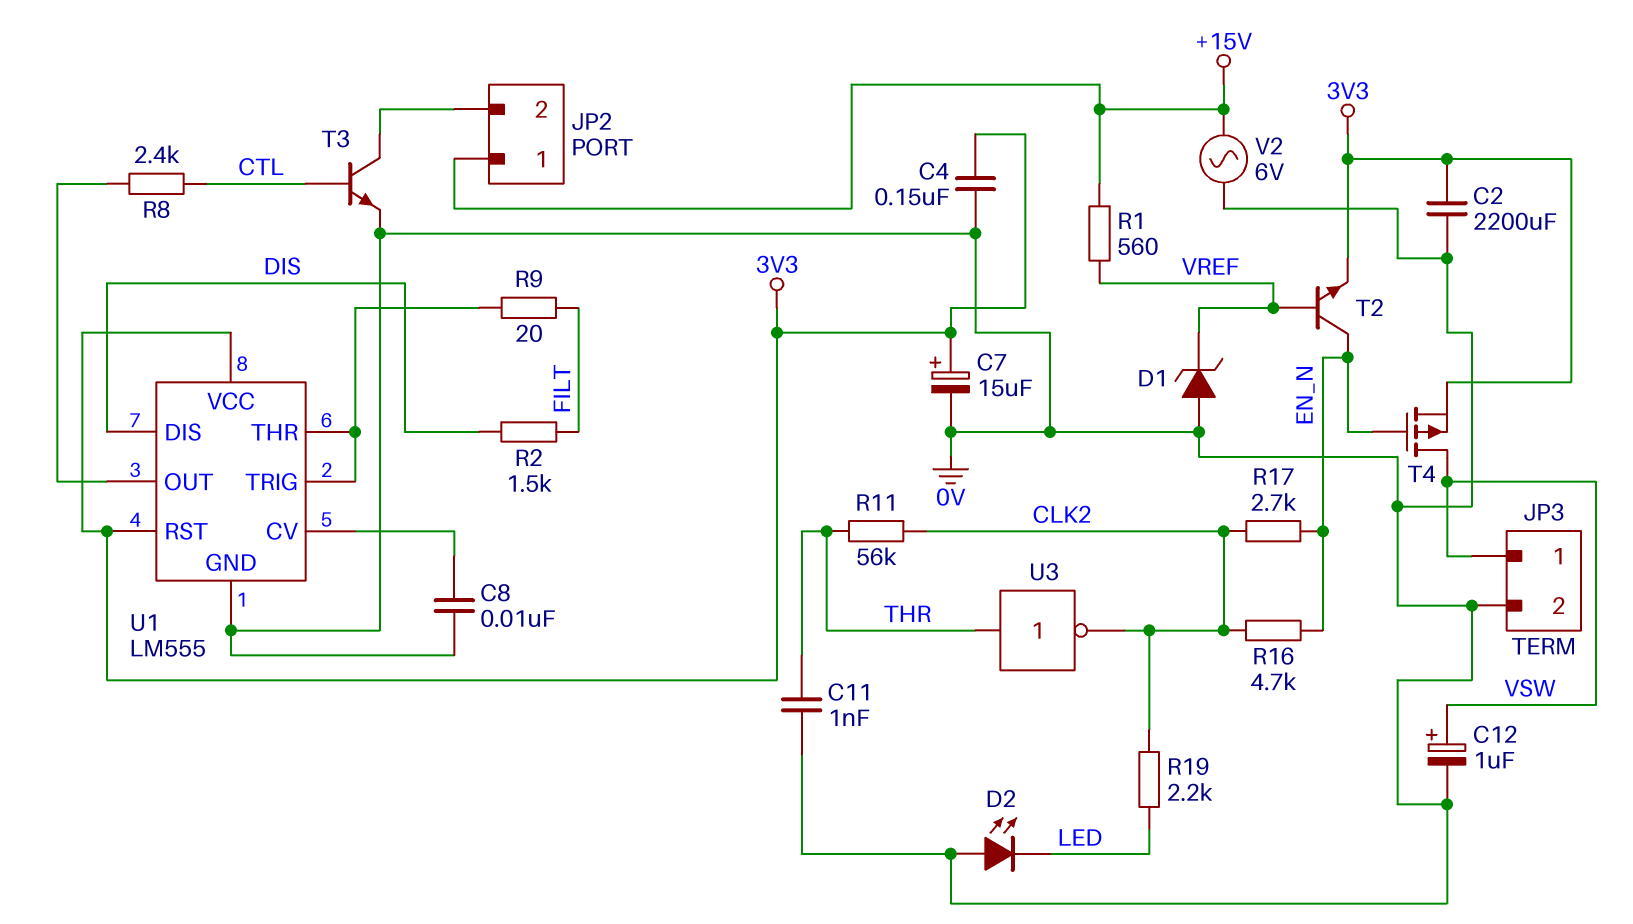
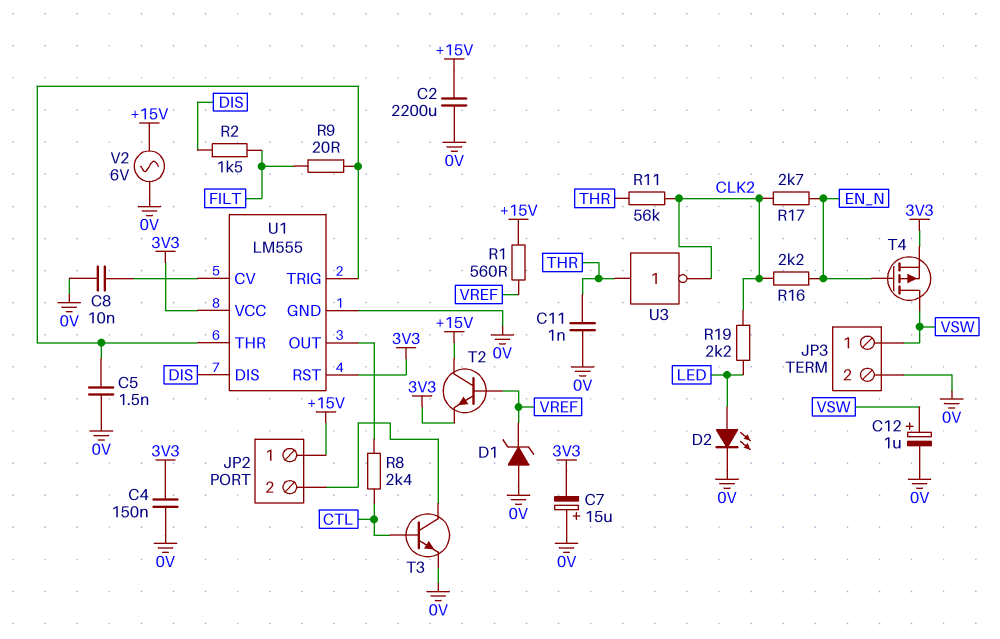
C2: 2200uF (0V, 3V3) -> 2200uF (+15V, 0V)
C5: none -> 1.5nF (0V, U1/THR)
C7: 15uF (plus 3V3, minus 0V) -> 15uF (plus 0V, minus 3V3)
D2: LED (A 0V, K LED) -> LED (A LED, K 0V)
R16: 4.7k (CLK2, EN_N) -> 2.2k (CLK2, EN_N)
T2: NPN (B VREF, C EN_N, E 3V3) -> NPN (B VREF, C +15V, E 3V3)

